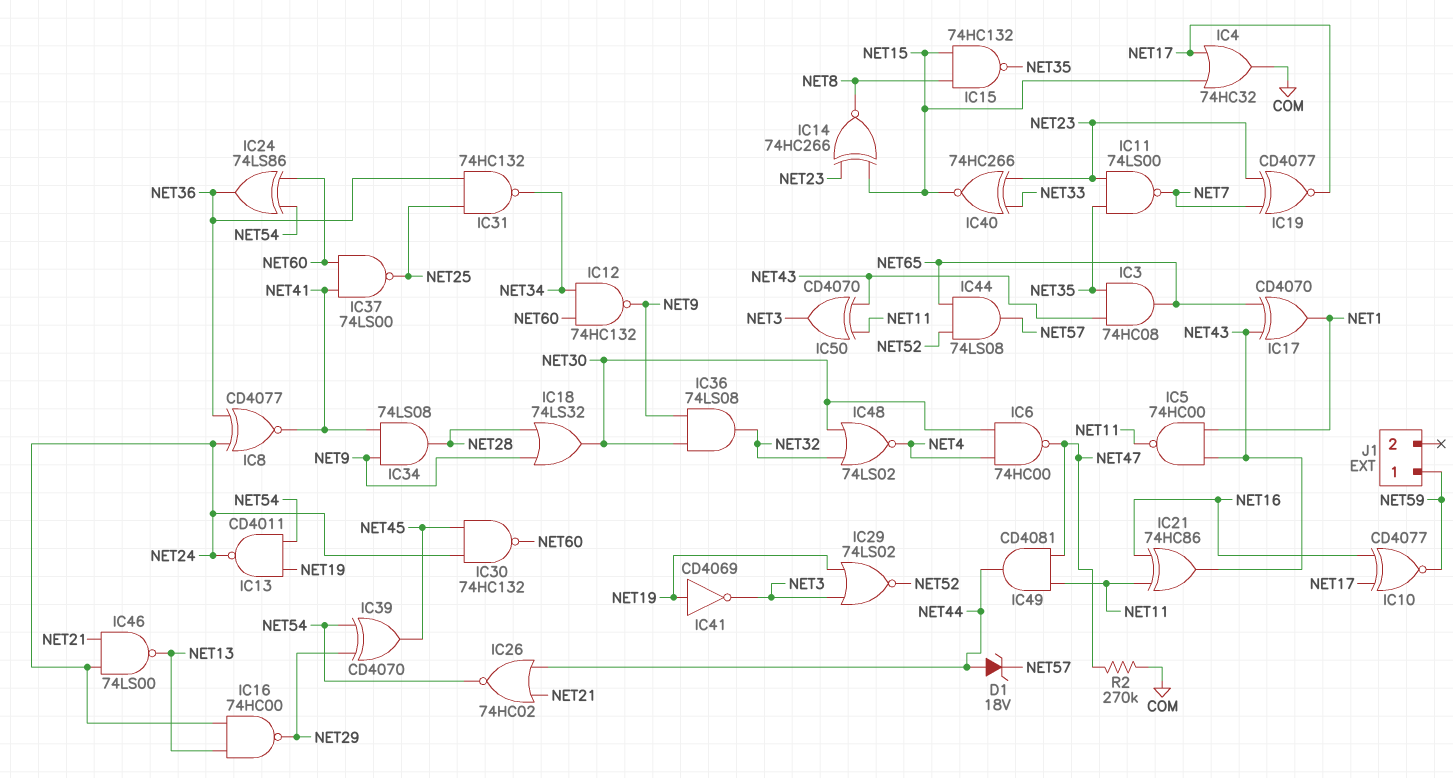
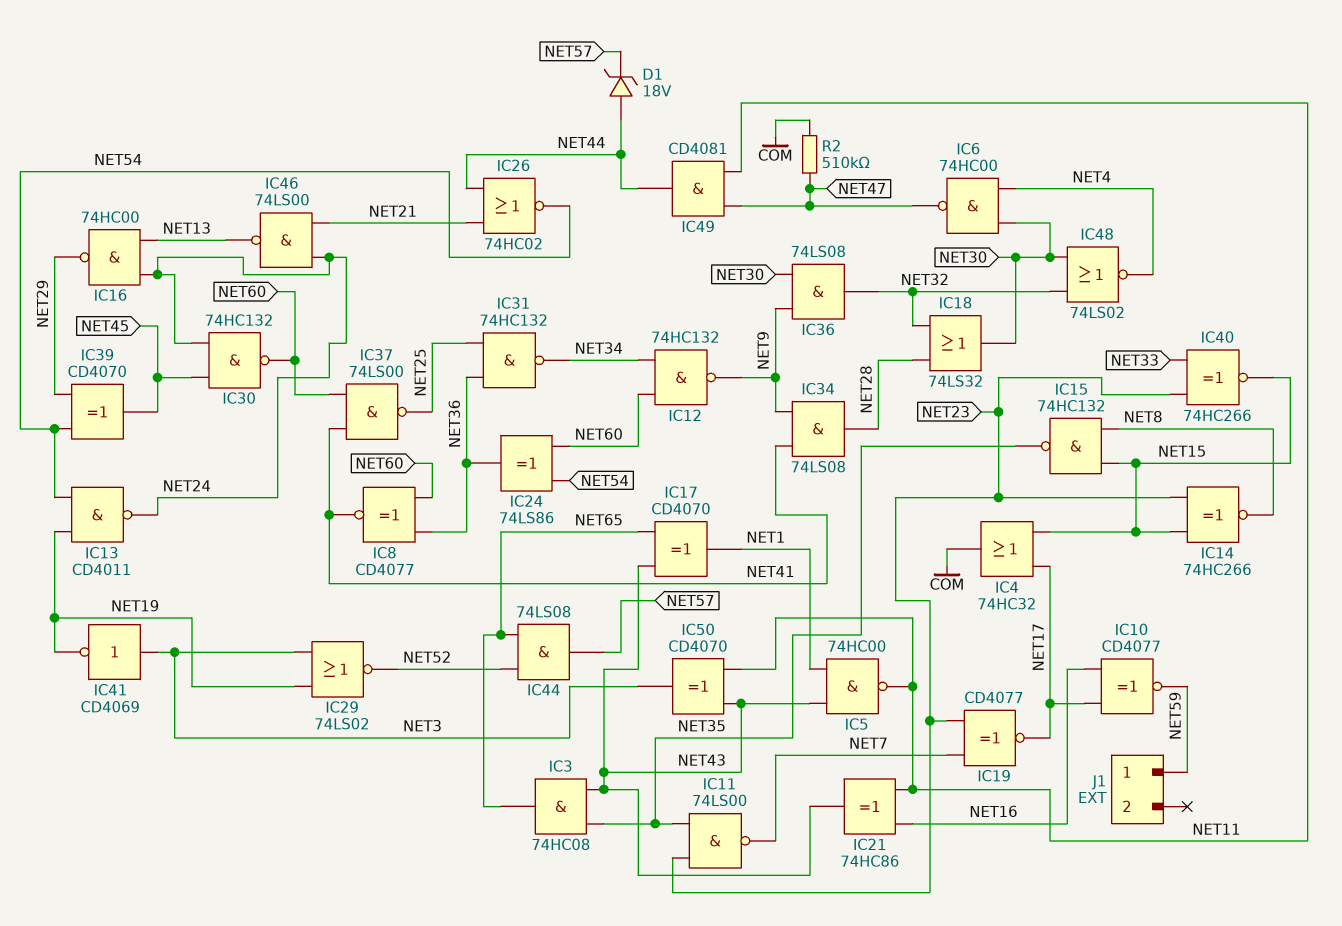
IC8: XNOR CD4077 (in NET24, in NET36, out NET41) -> XNOR CD4077 (in NET36, in NET60, out NET41)
IC18: OR 74LS32 (in NET9, in NET28, out NET30) -> OR 74LS32 (in NET28, in NET32, out NET30)
IC41: NOT CD4069 (in NET19, out NET3) -> NOT CD4069 (in NET3, out NET19)
R2: 270k (COM, NET47) -> 510k (COM, NET47)

